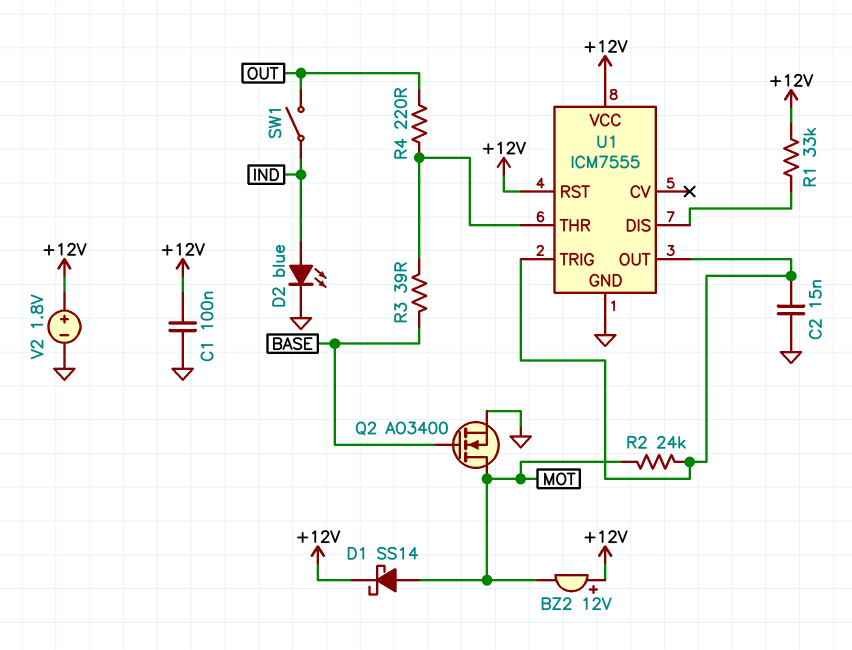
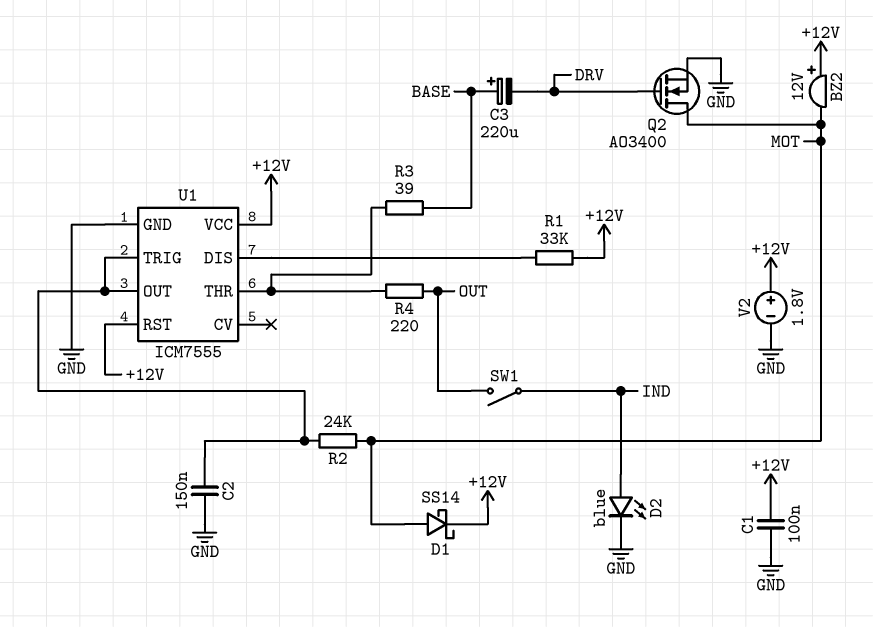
C2: 15nF (GND, U1/OUT) -> 150nF (GND, U1/OUT)
C3: none -> 220uF (plus BASE, minus DRV)
Q2: NMOS AO3400 (G BASE, D MOT, S GND) -> NMOS AO3400 (G DRV, D MOT, S GND)

